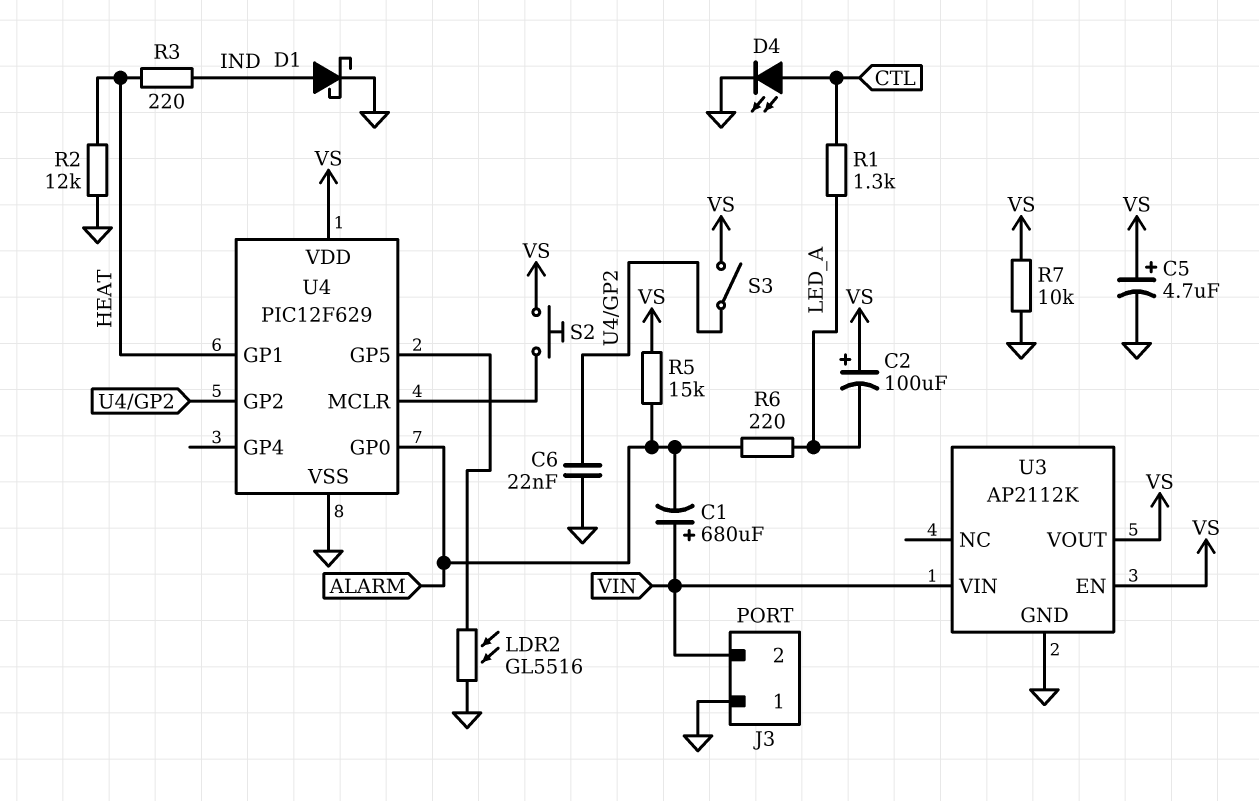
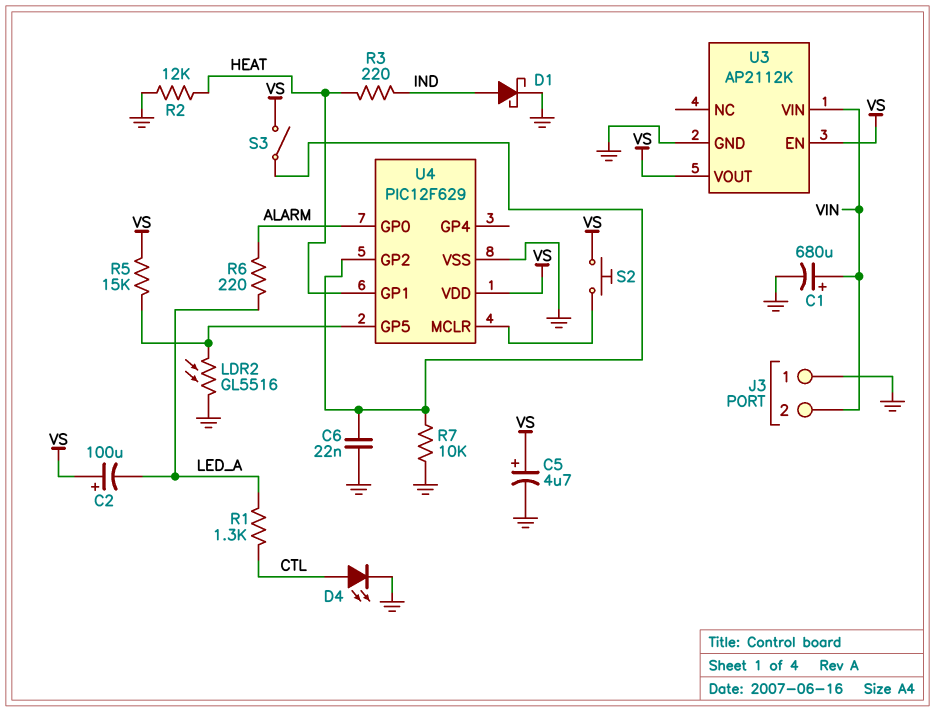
C1: 680uF (plus VIN, minus ALARM) -> 680uF (plus VIN, minus GND)
R5: 15k (ALARM, VS) -> 15k (U4/GP5, VS)
R7: 10k (GND, VS) -> 10k (GND, U4/GP2)

